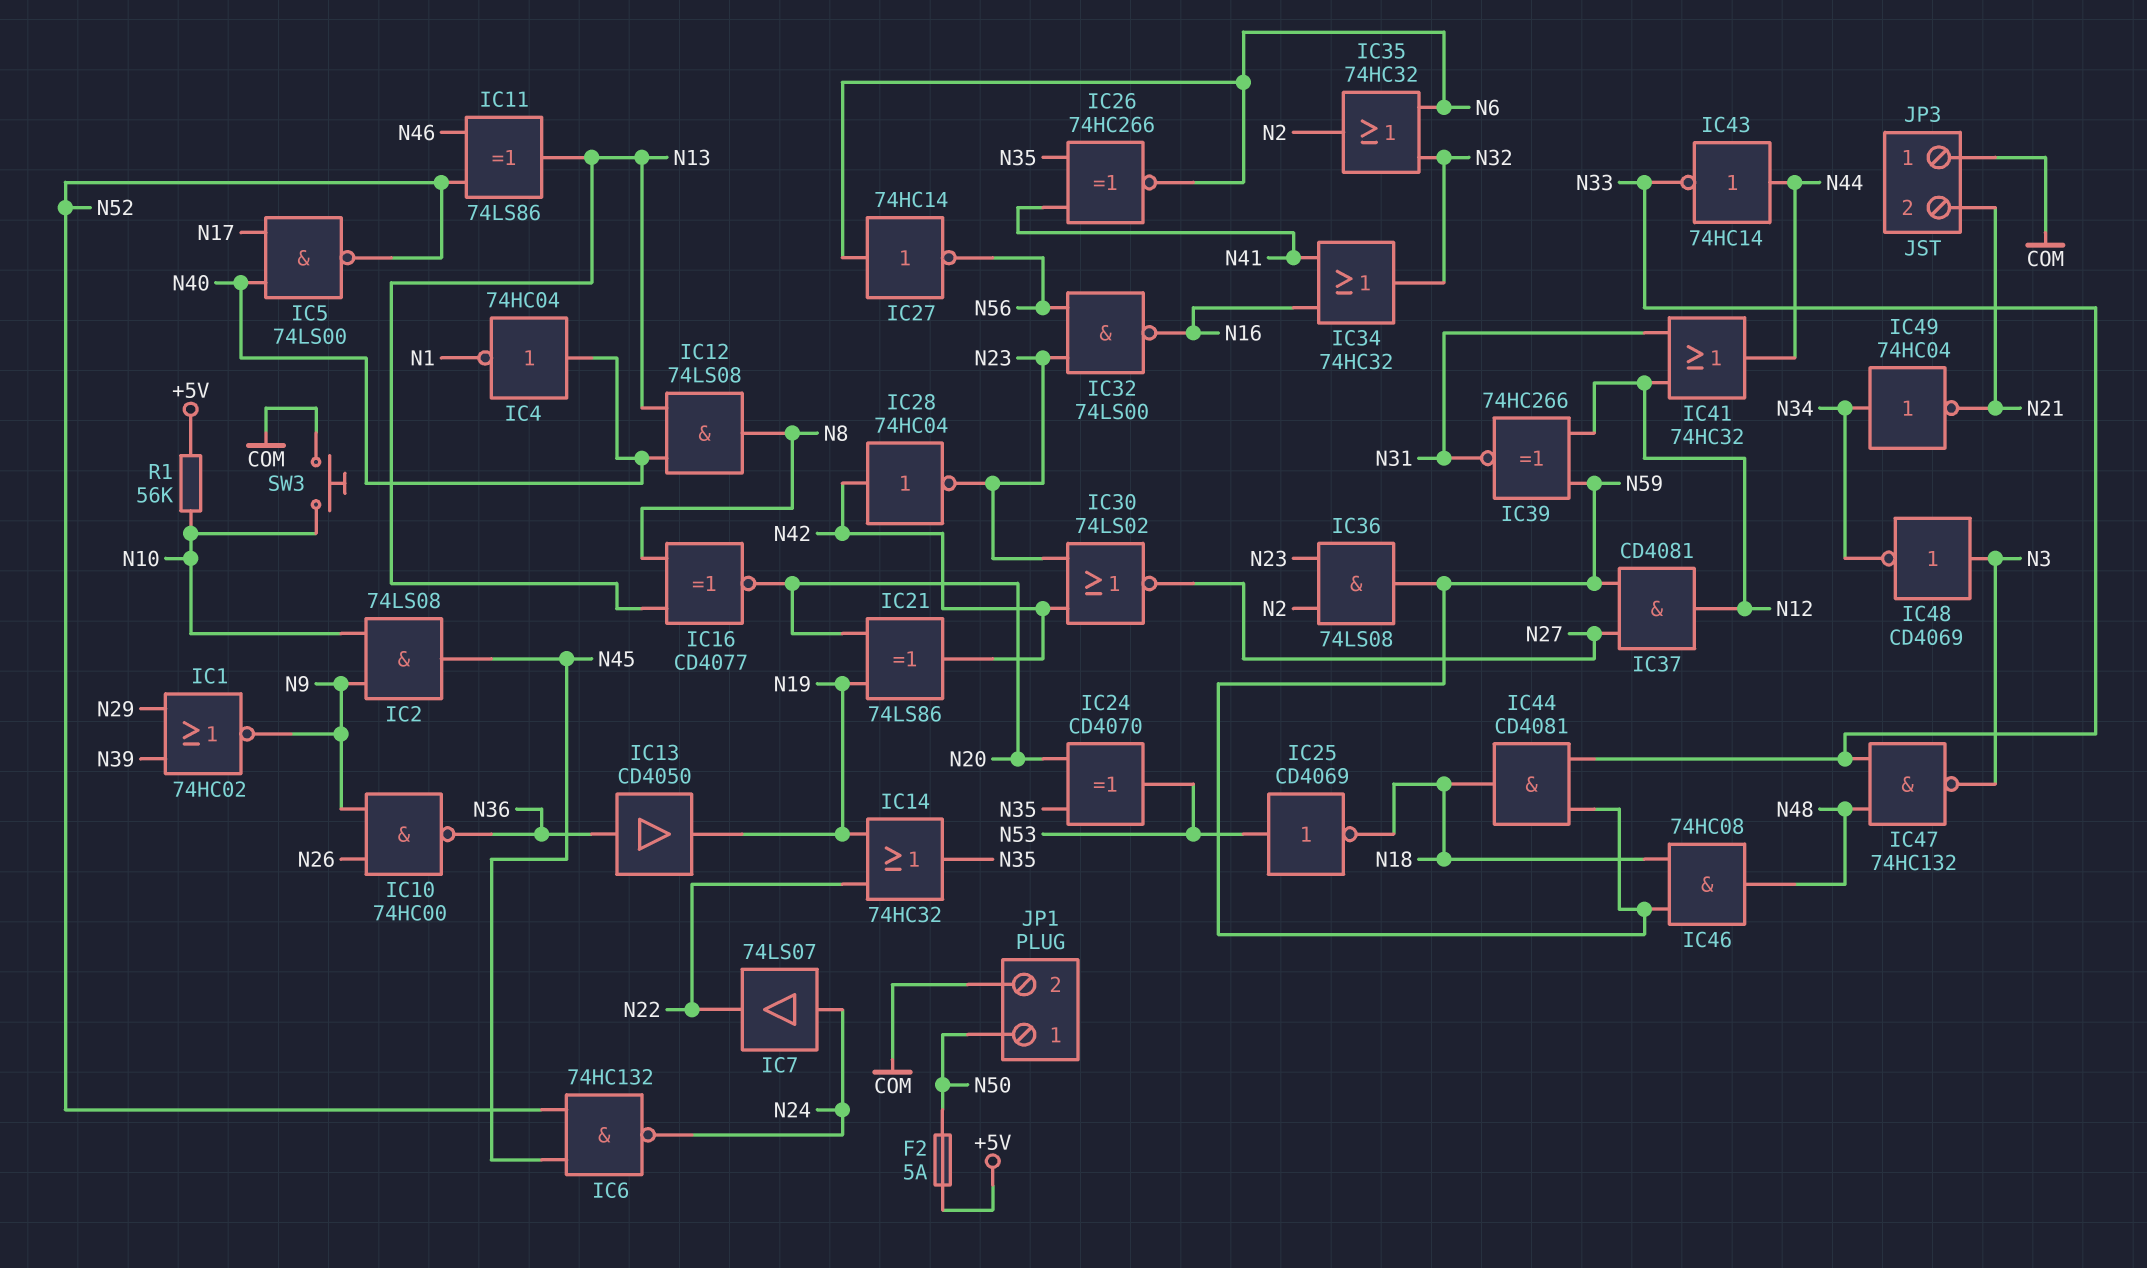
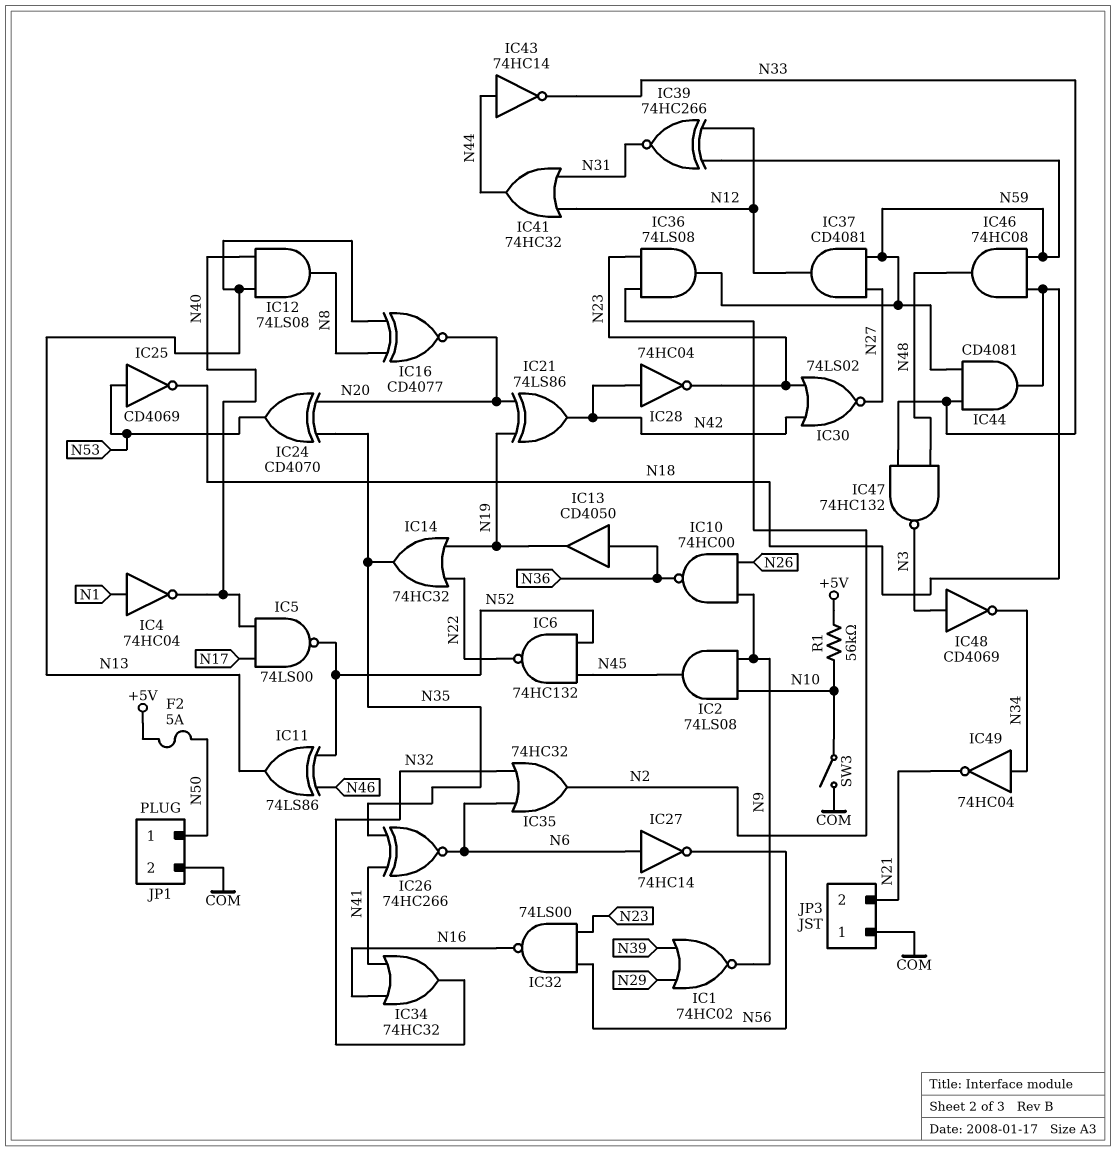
IC4: NOT 74HC04 (in N40, out N1) -> NOT 74HC04 (in N1, out N40)
IC6: NAND 74HC132 (in N45, in N52, out N24) -> NAND 74HC132 (in N45, in N52, out N22)
IC7: buffer 74LS07 (in N24, out N22) -> none
SW3: button (COM, N10) -> switch (COM, N10)

